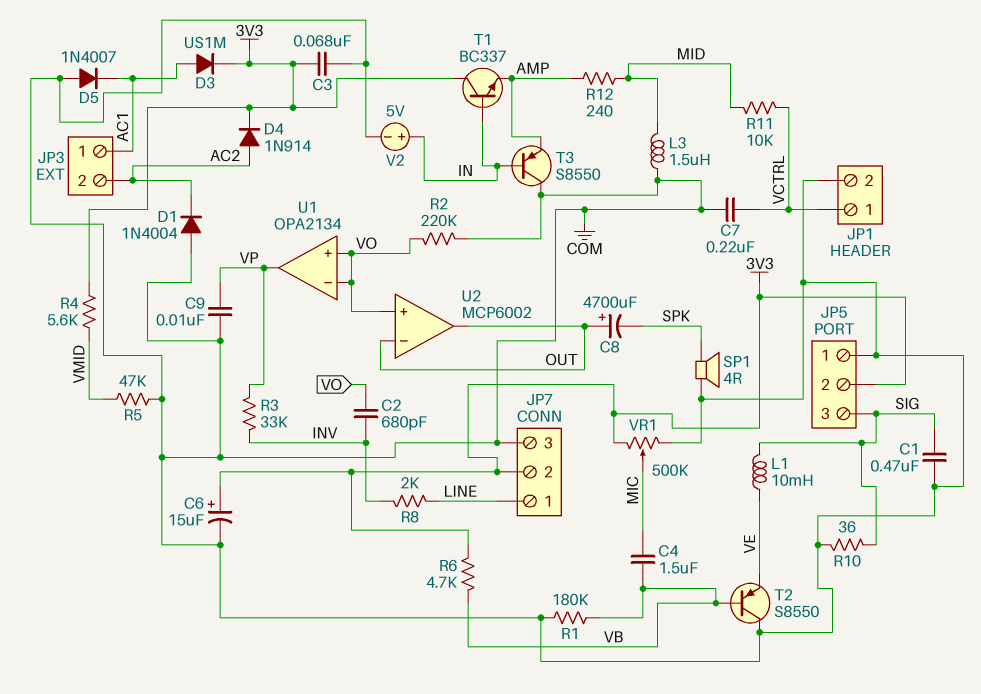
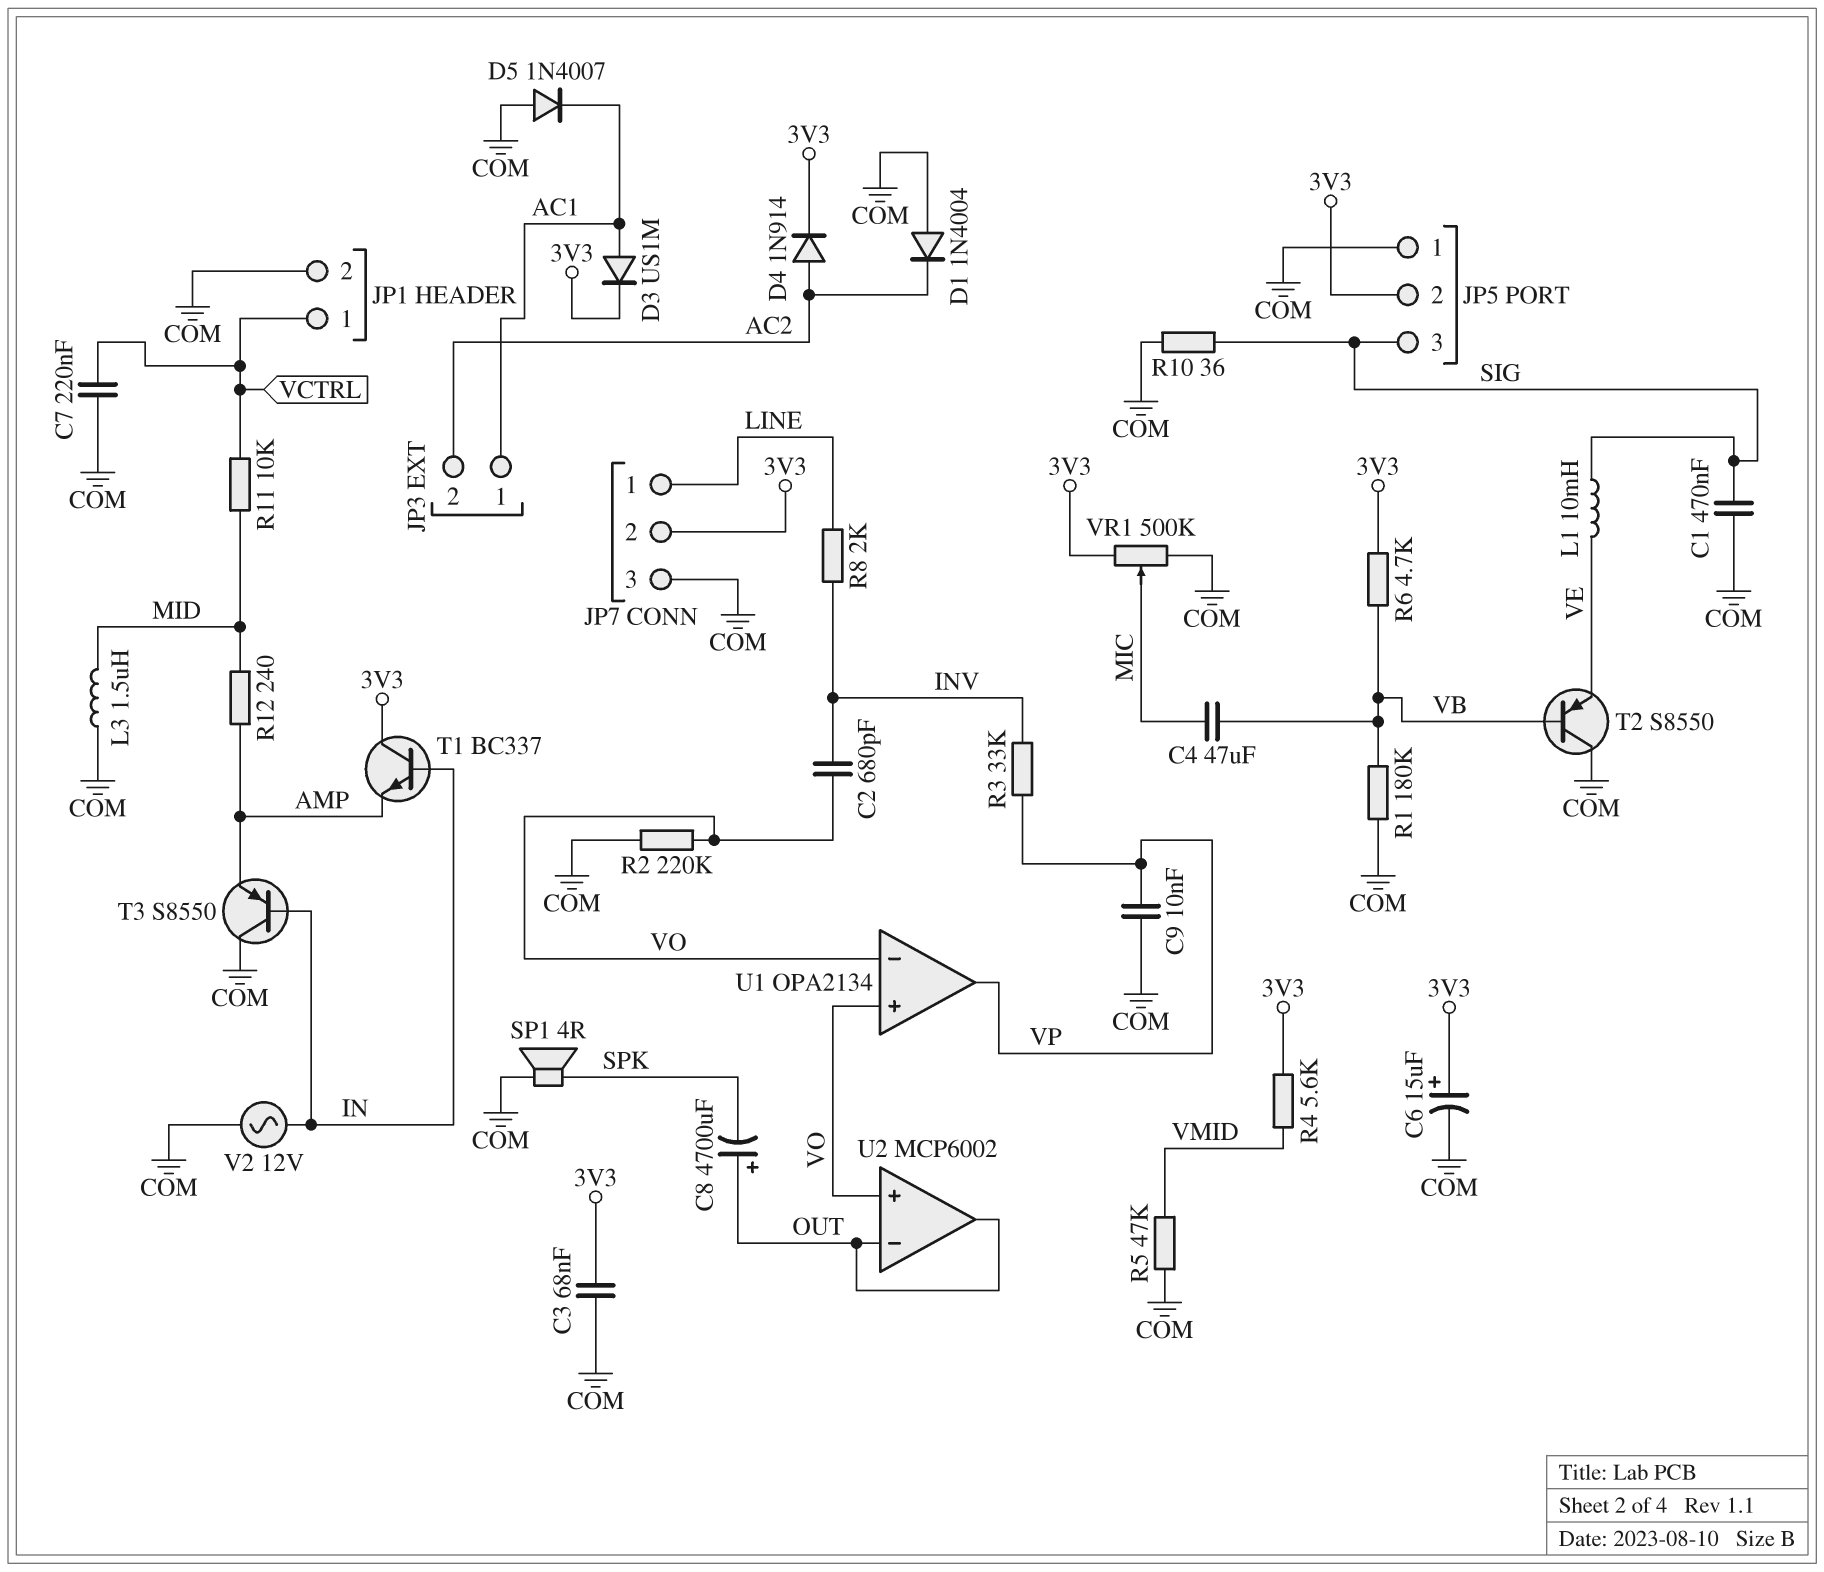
C4: 1.5uF (MIC, VB) -> 47uF (MIC, VB)
V2: 5V (plus IN, minus COM) -> AC 12V (COM, IN)

